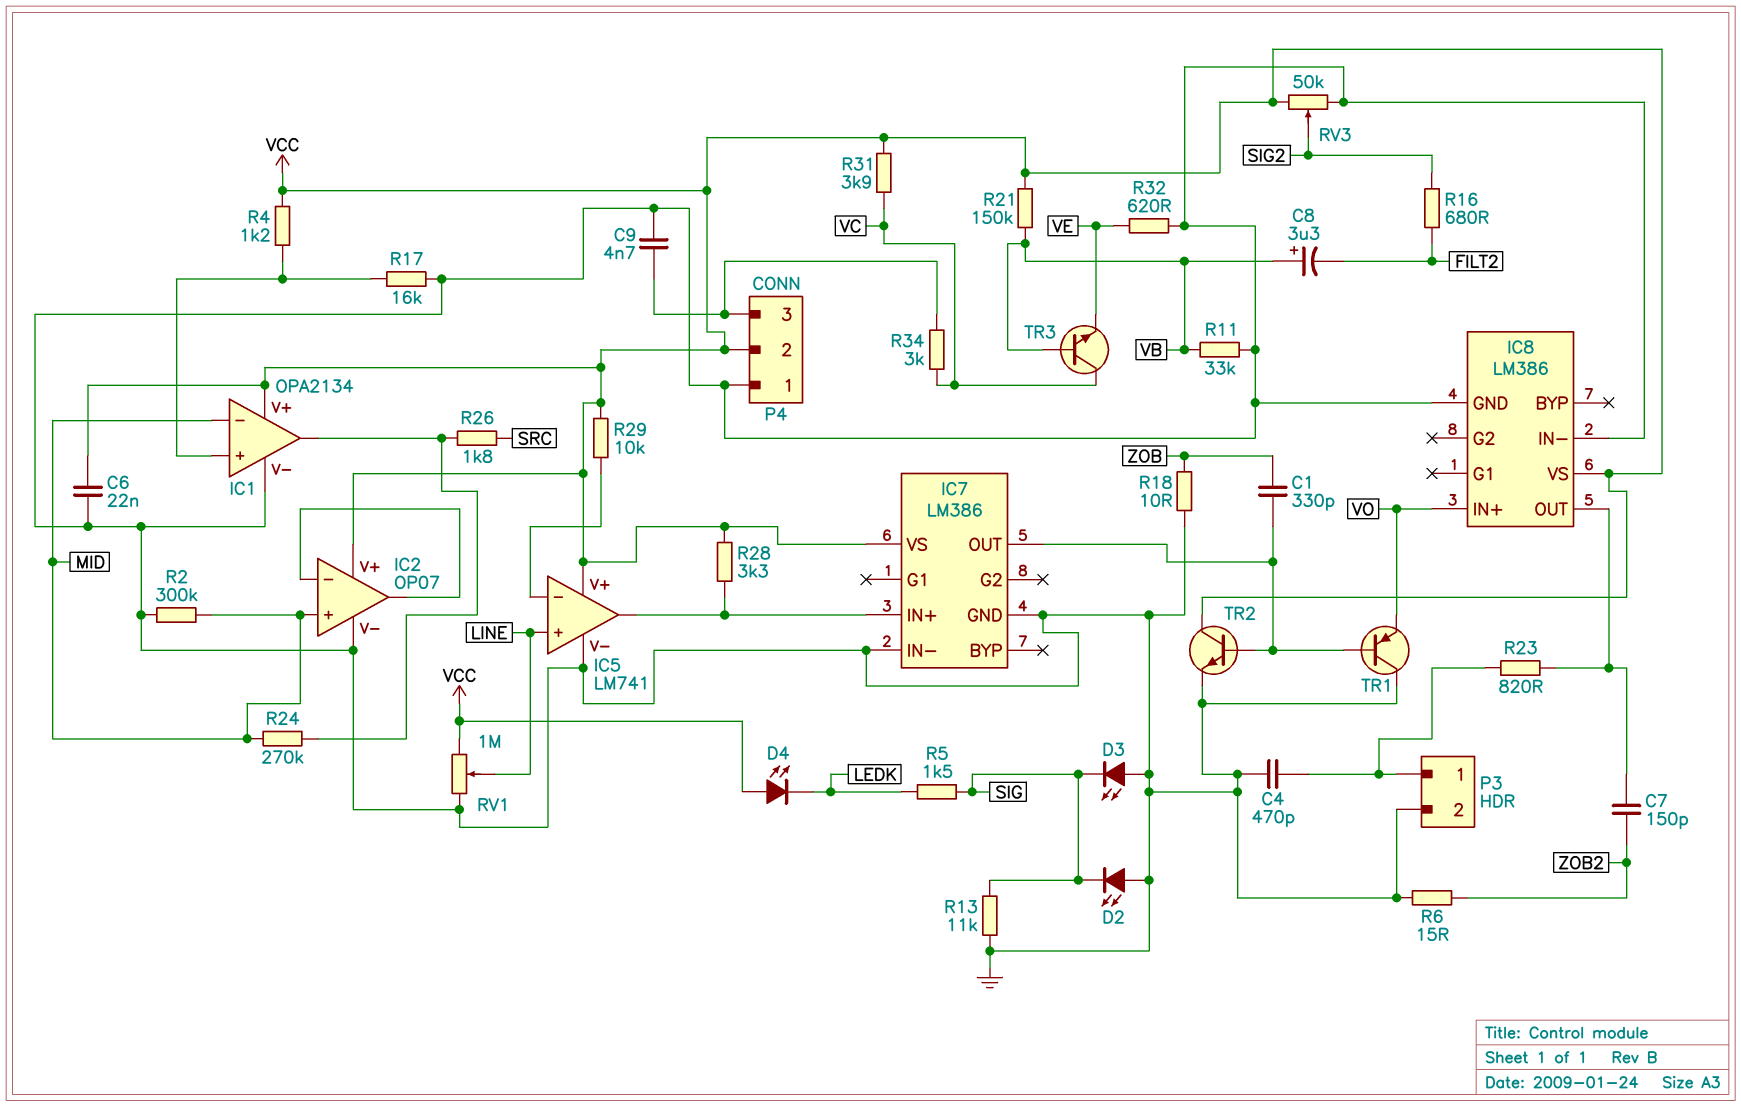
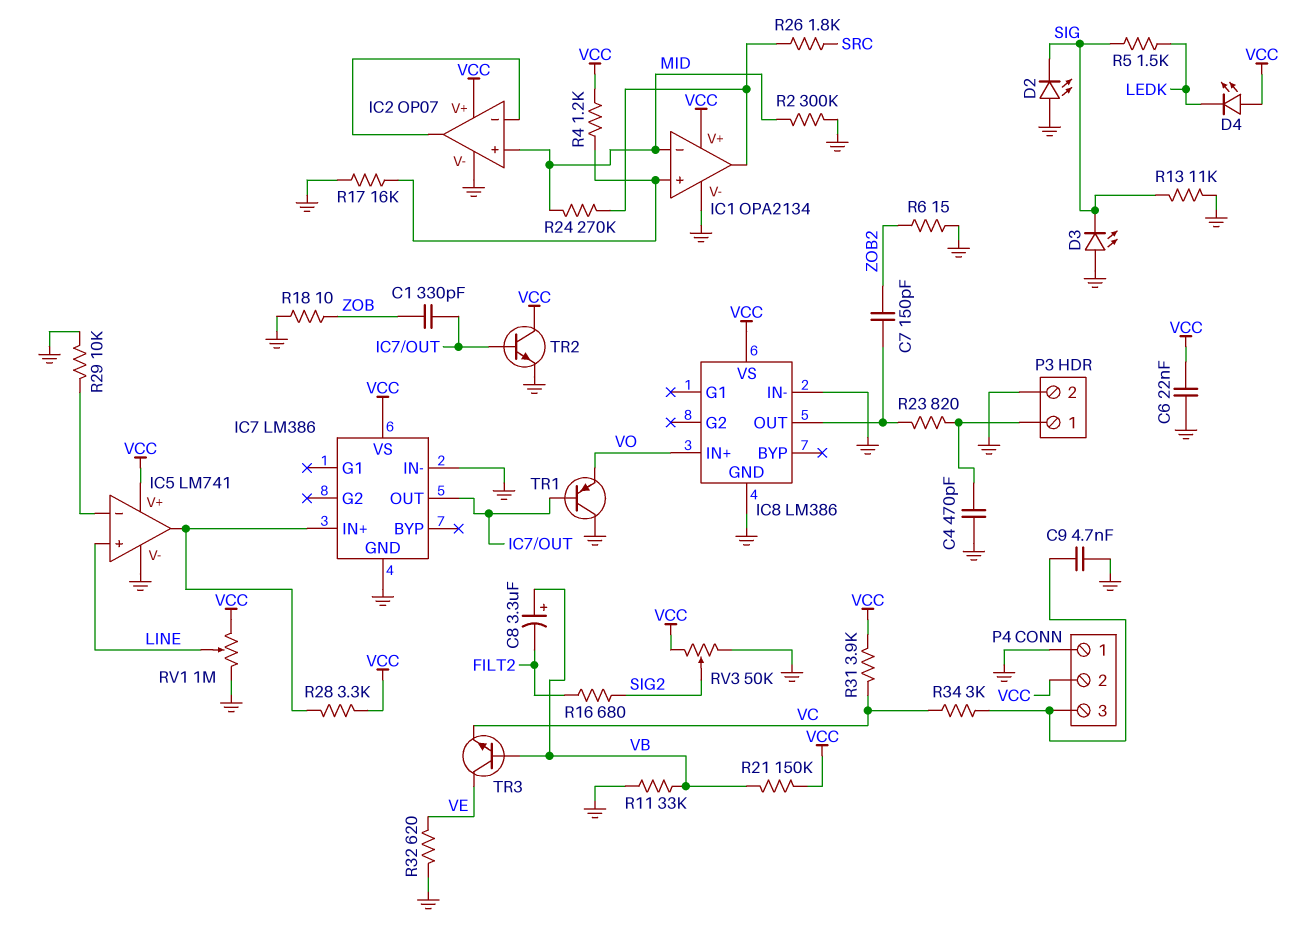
R29: 10k (IC5/in-, VCC) -> 10k (GND, IC5/in-)
TR3: NPN (B VB, C VC, E VE) -> NPN (B VB, C VE, E VC)

